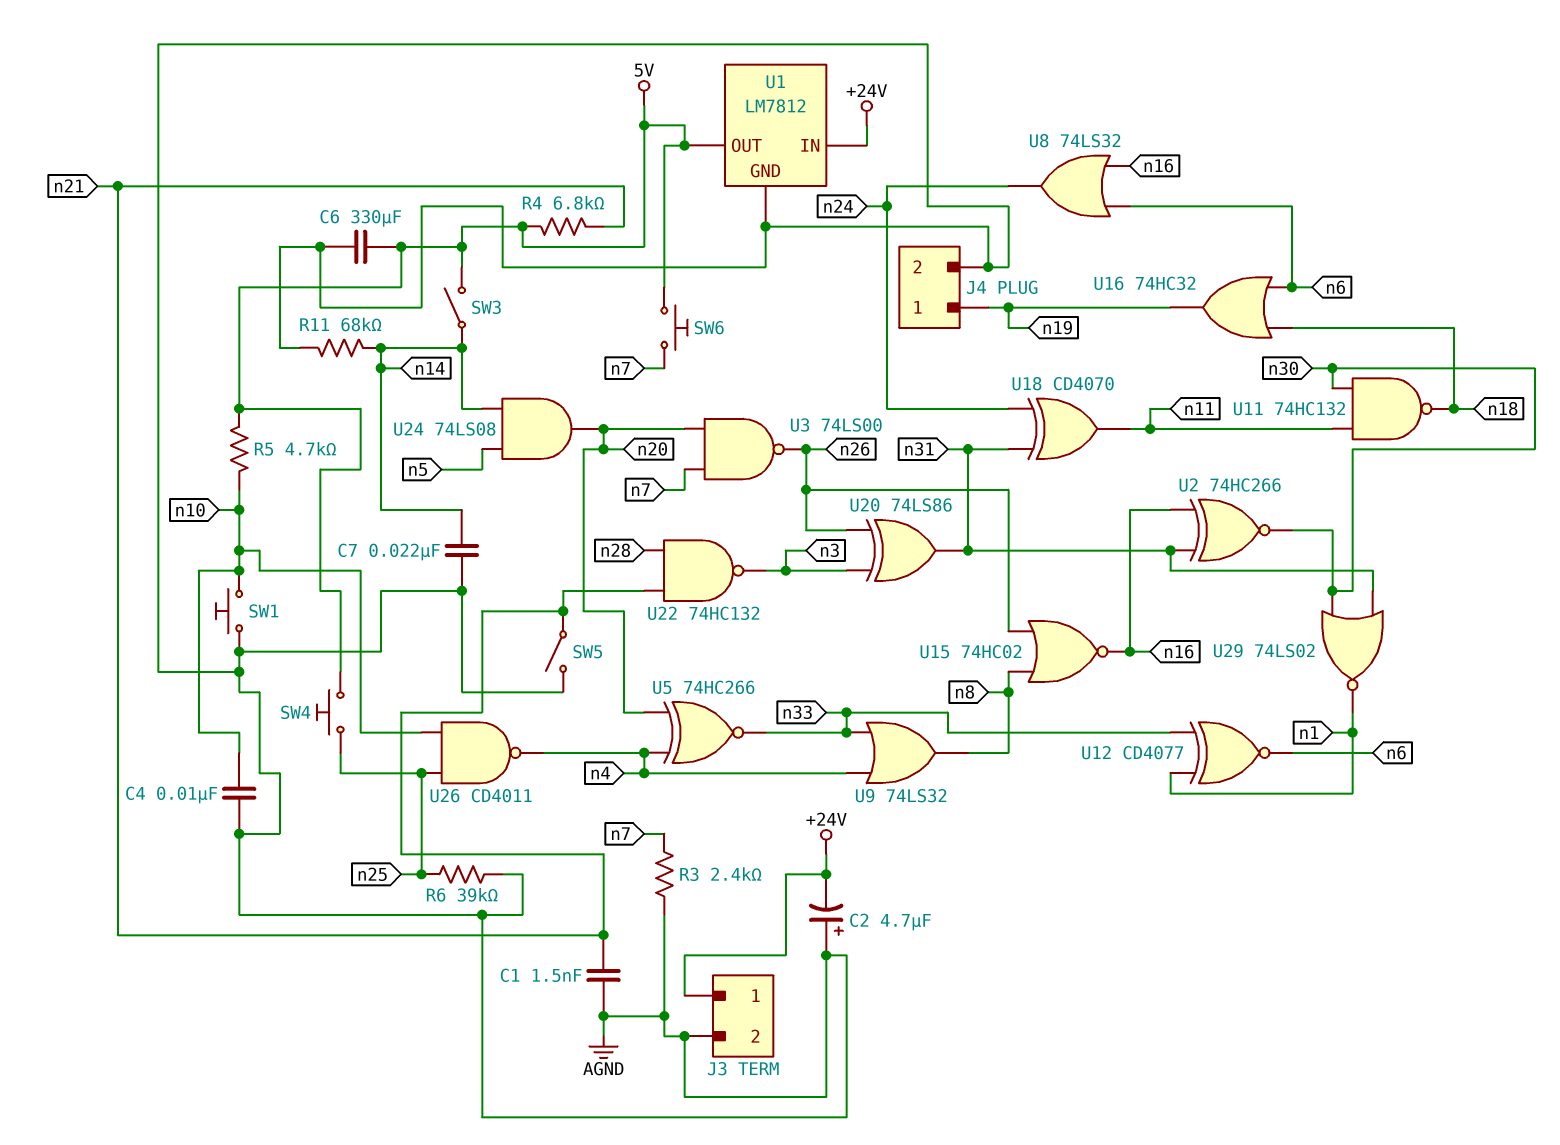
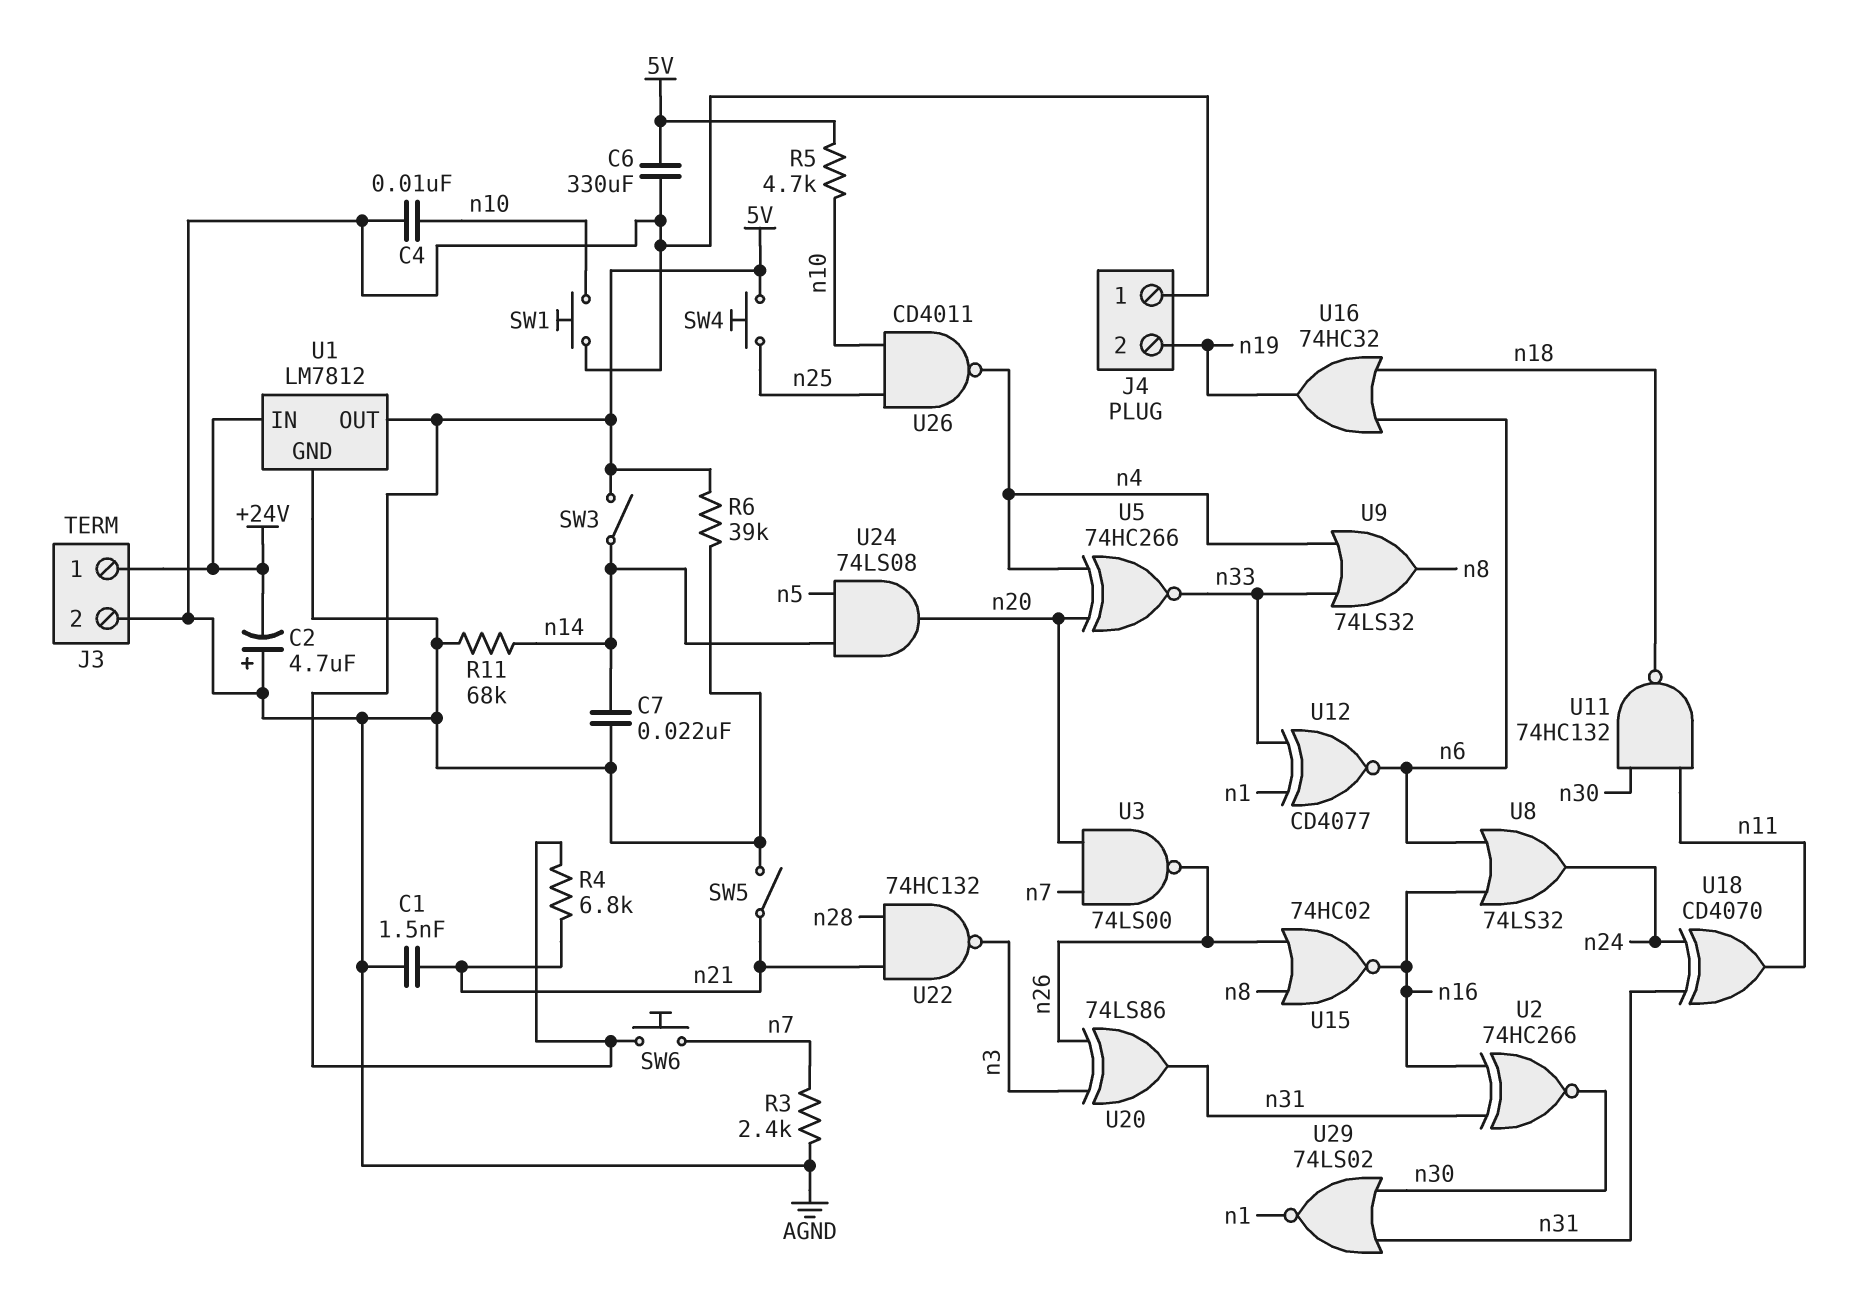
J4 pin 1: n19 -> AGND
J4 pin 2: AGND -> n19
R6: 39k (AGND, n25) -> 39k (5V, AGND)

